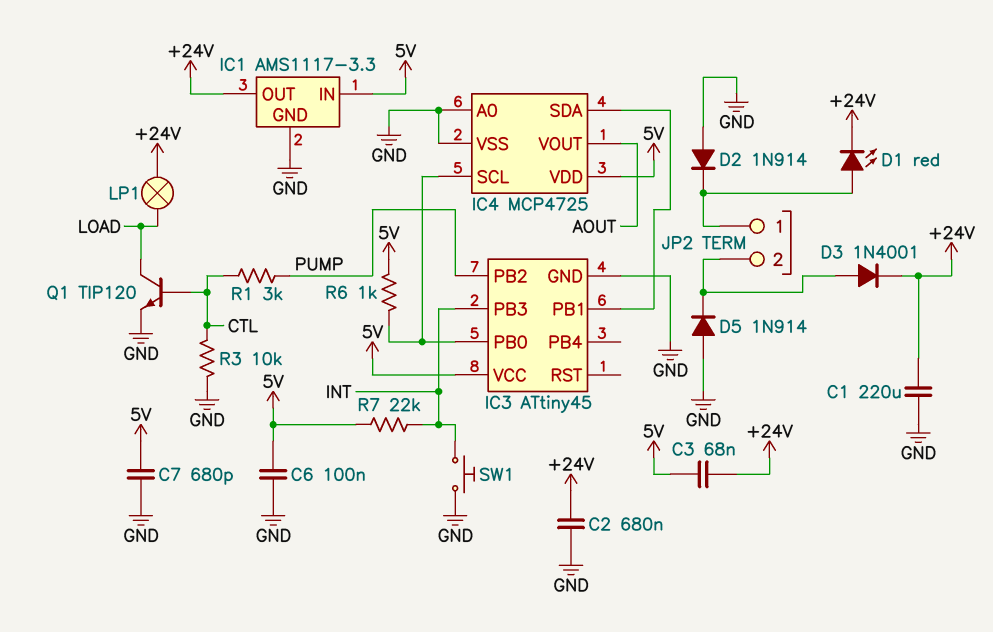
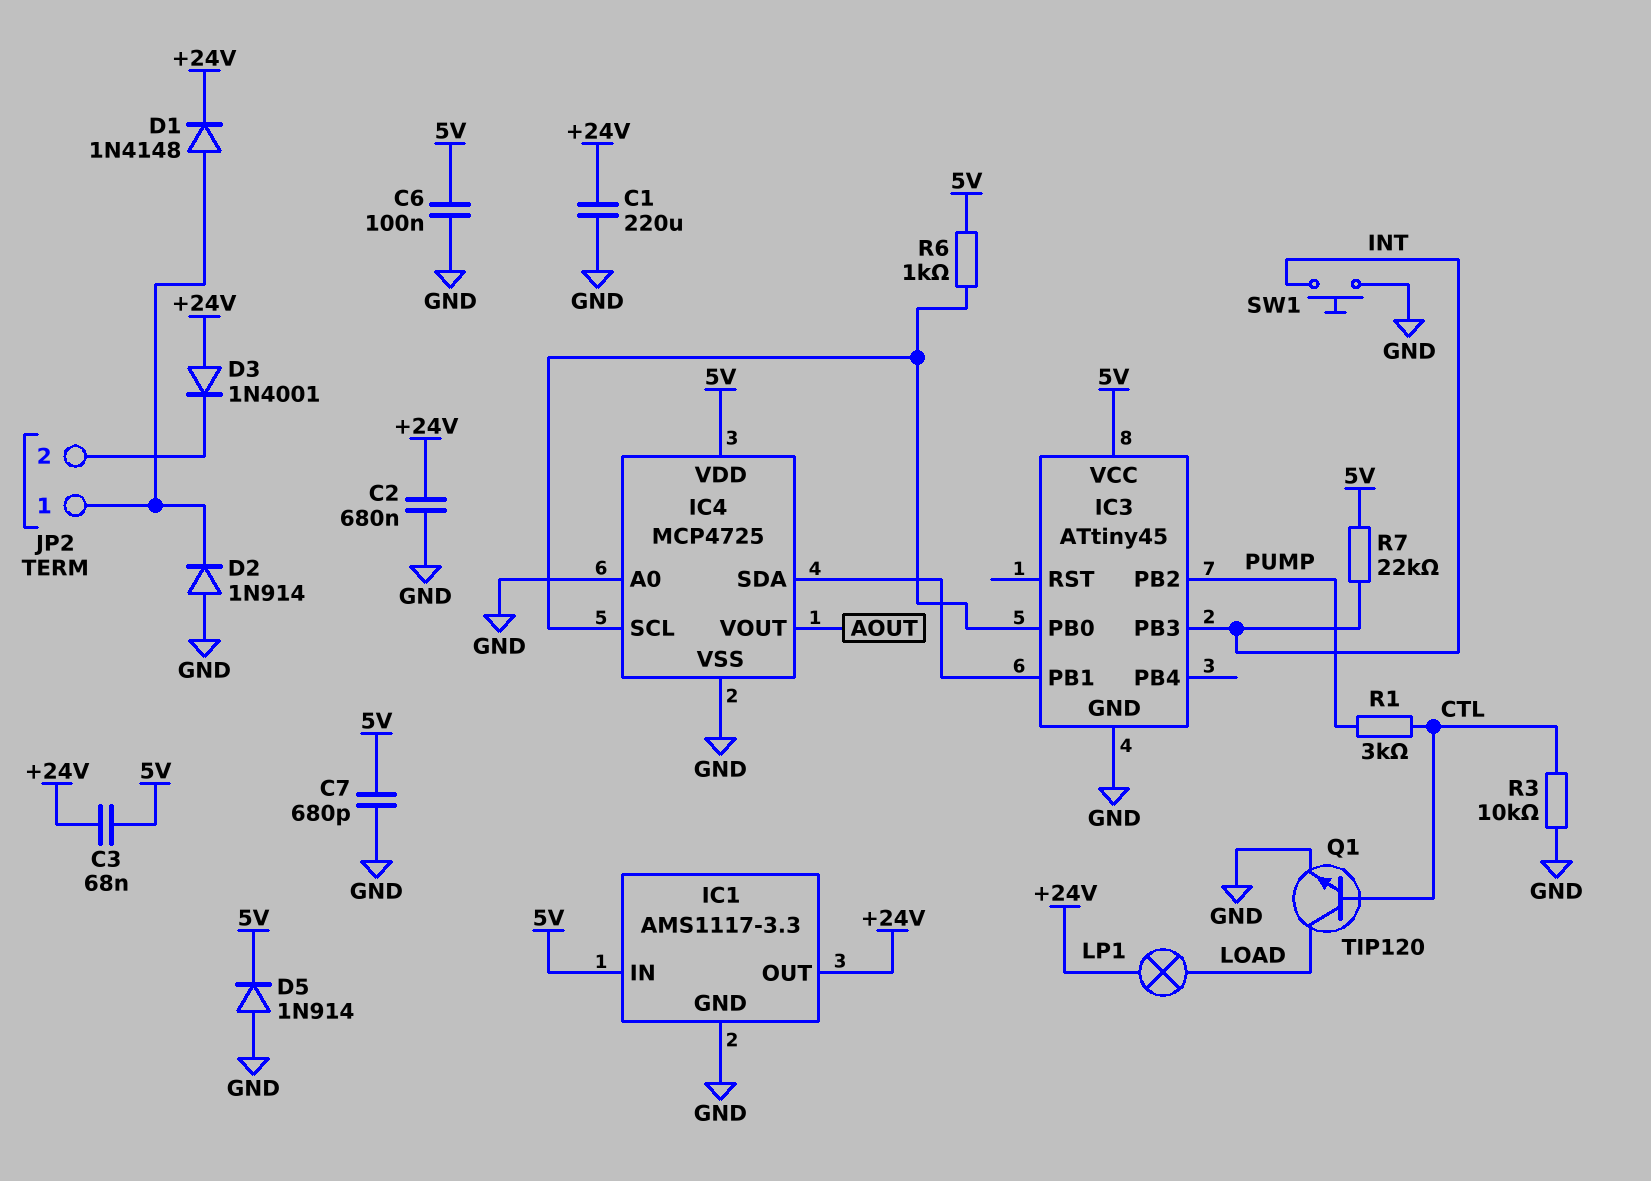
D1: LED red (A JP2/1, K +24V) -> diode 1N4148 (A JP2/1, K +24V)
D3: diode 1N4001 (A JP2/2, K +24V) -> diode 1N4001 (A +24V, K JP2/2)
D5: diode 1N914 (A GND, K JP2/2) -> diode 1N914 (A GND, K 5V)

